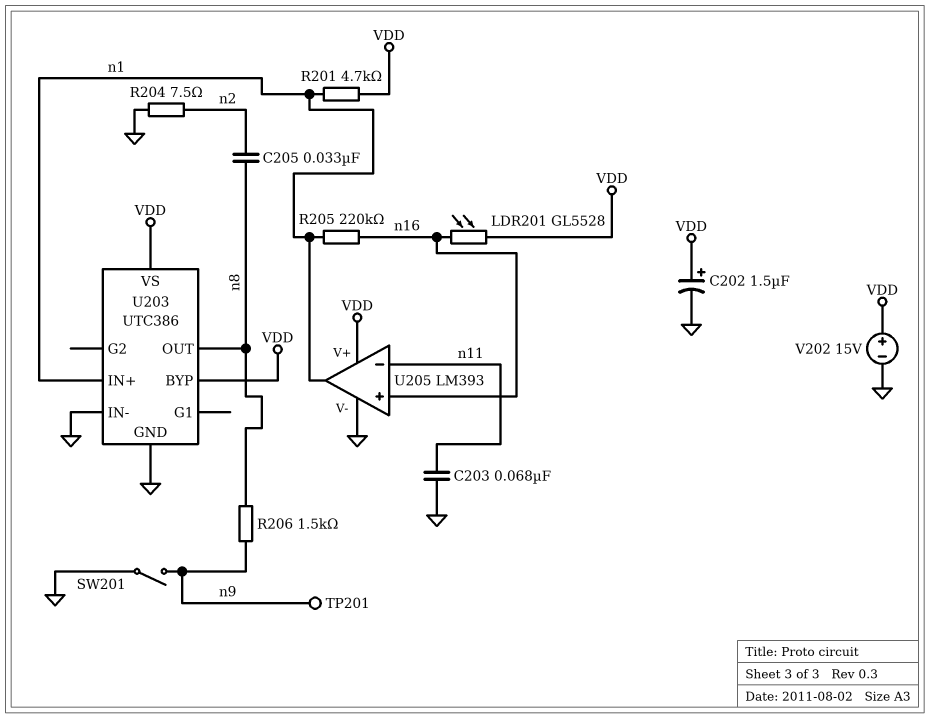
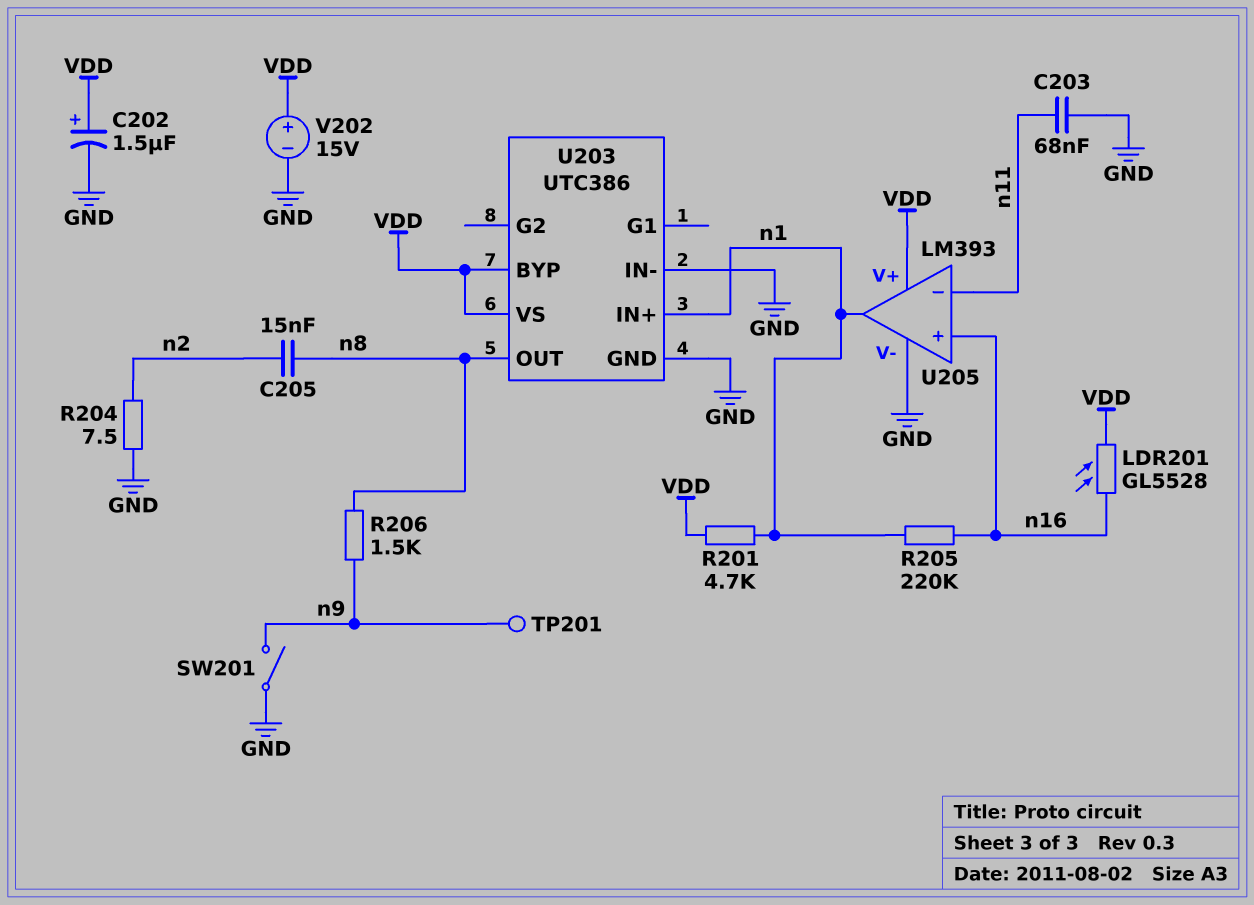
C205: 33nF (n2, n8) -> 15nF (n2, n8)

